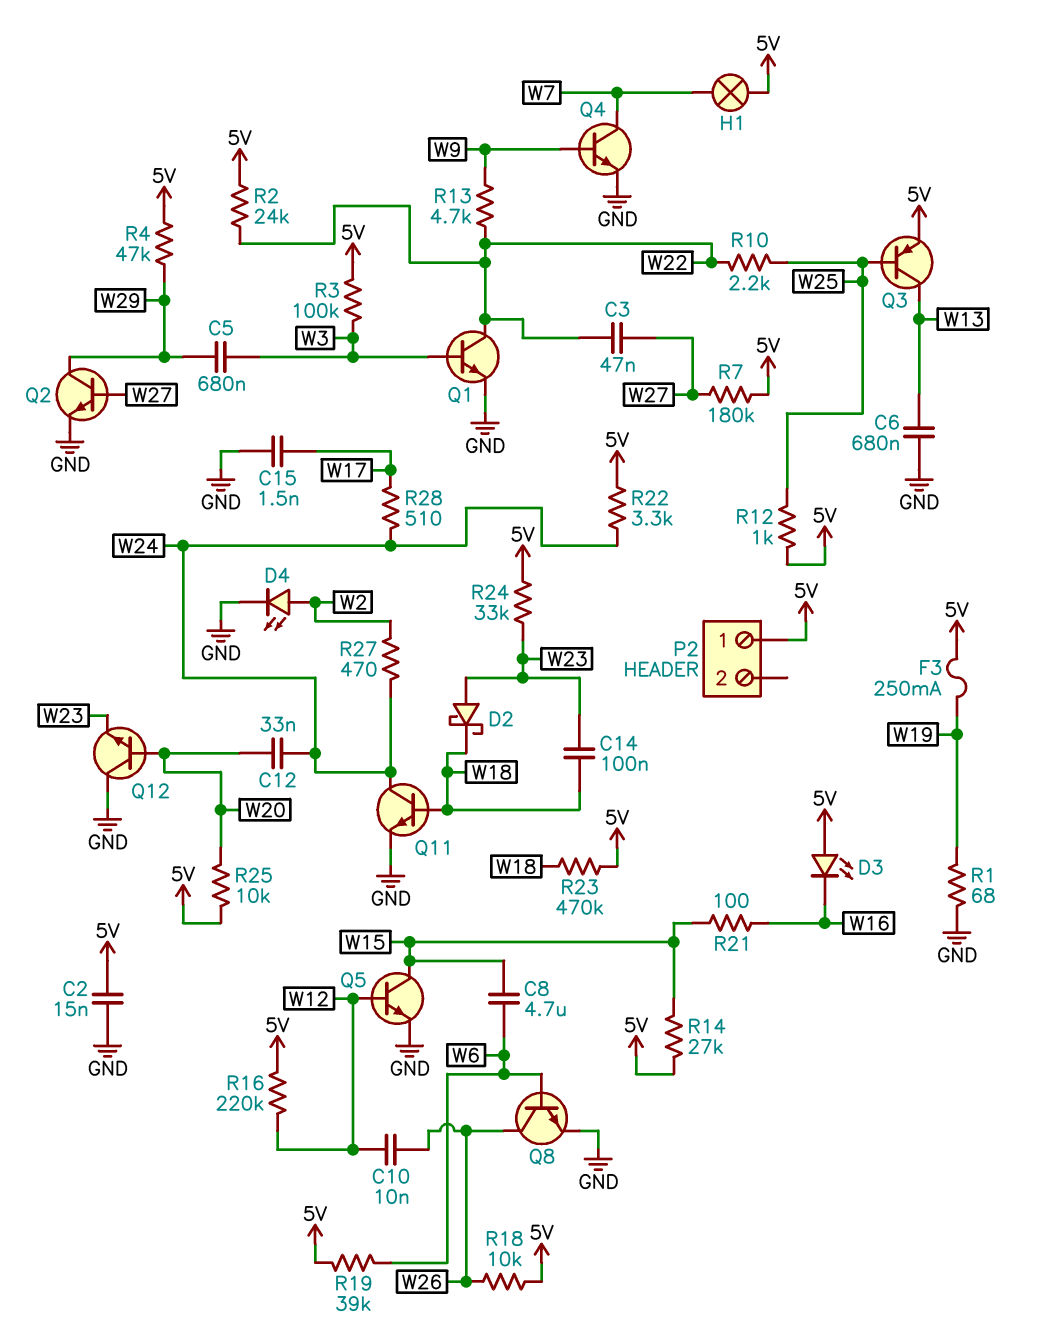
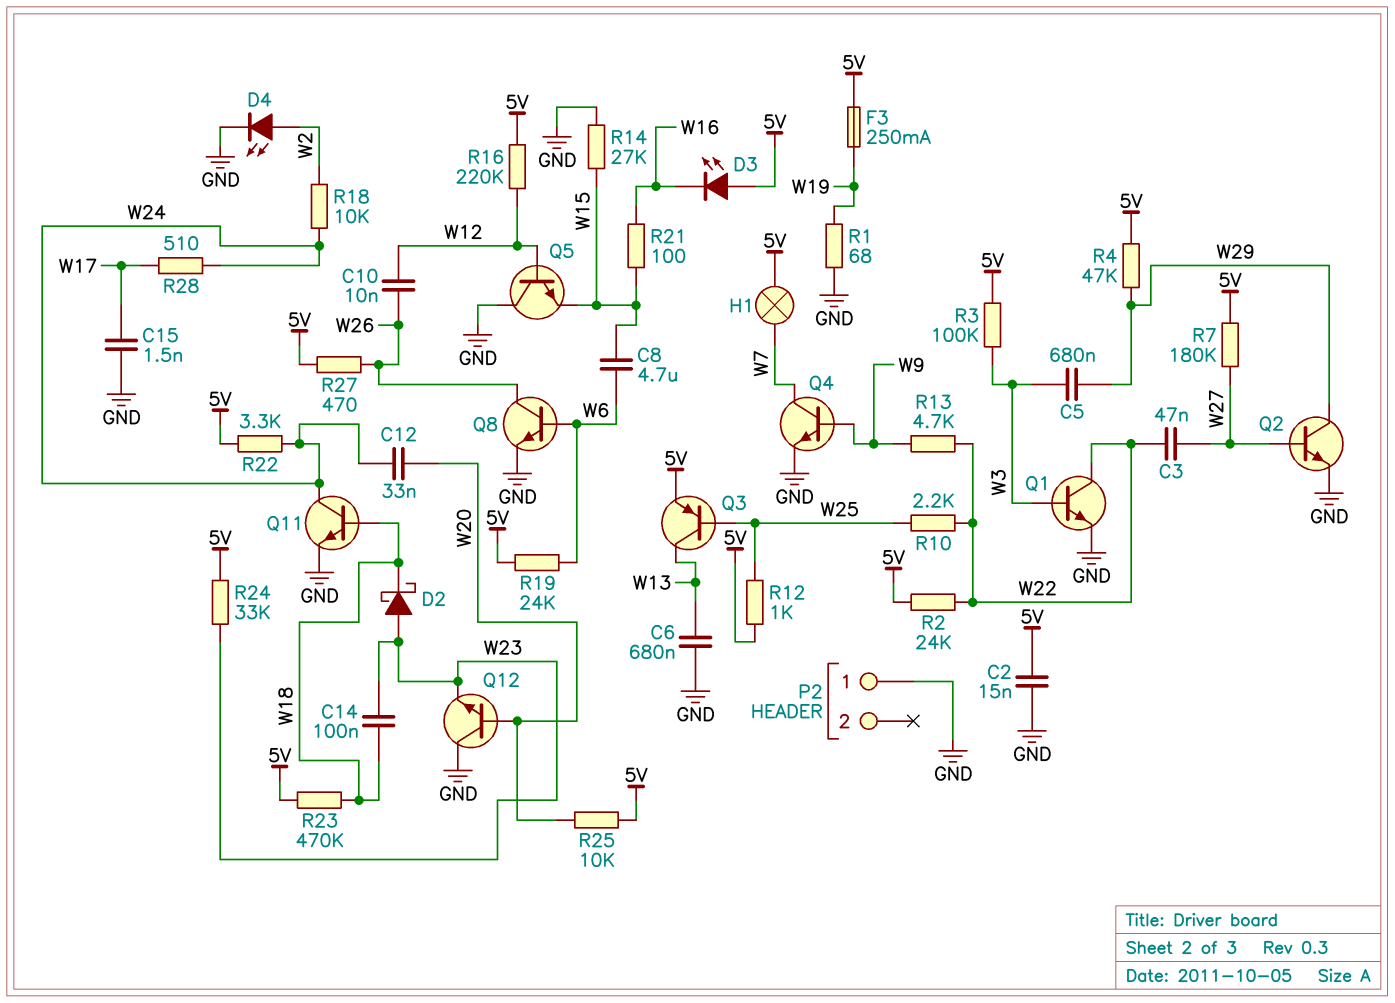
P2 pin 1: 5V -> GND
Q5: NPN (B W12, C W15, E GND) -> NPN (B W12, C GND, E W15)
R14: 27k (5V, W15) -> 27k (GND, W15)
R18: 10k (5V, W26) -> 10k (W2, W24)
R19: 39k (5V, W6) -> 24k (5V, W6)
R27: 470 (W2, W24) -> 470 (5V, W26)

